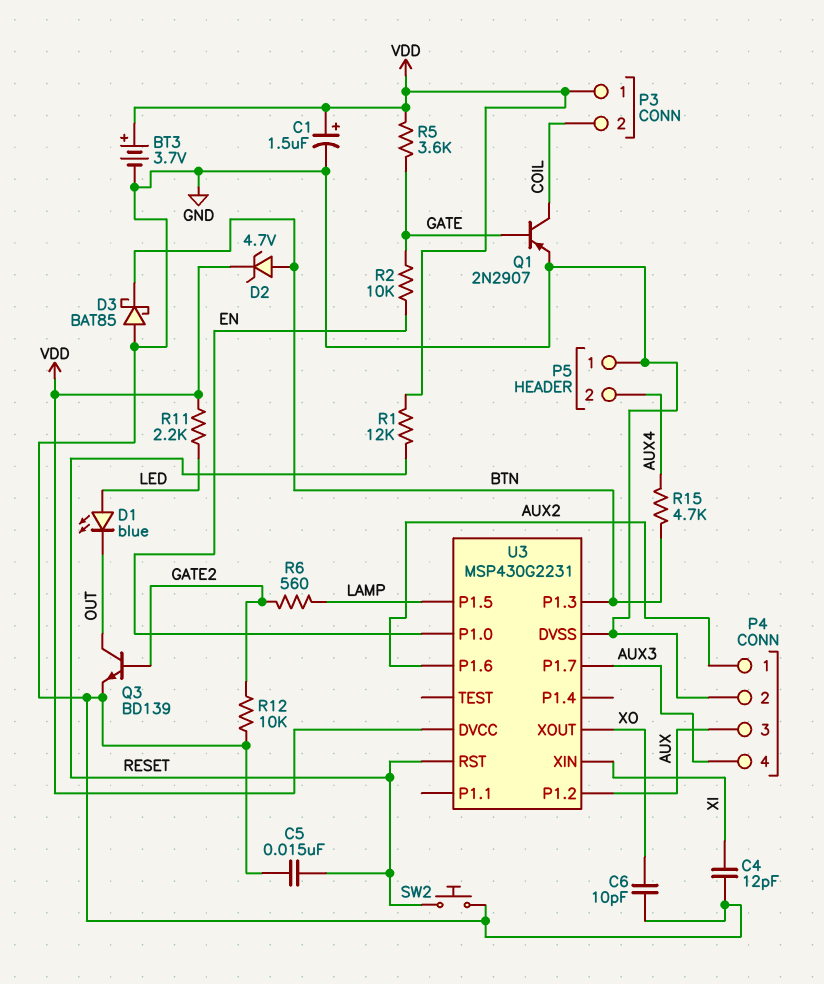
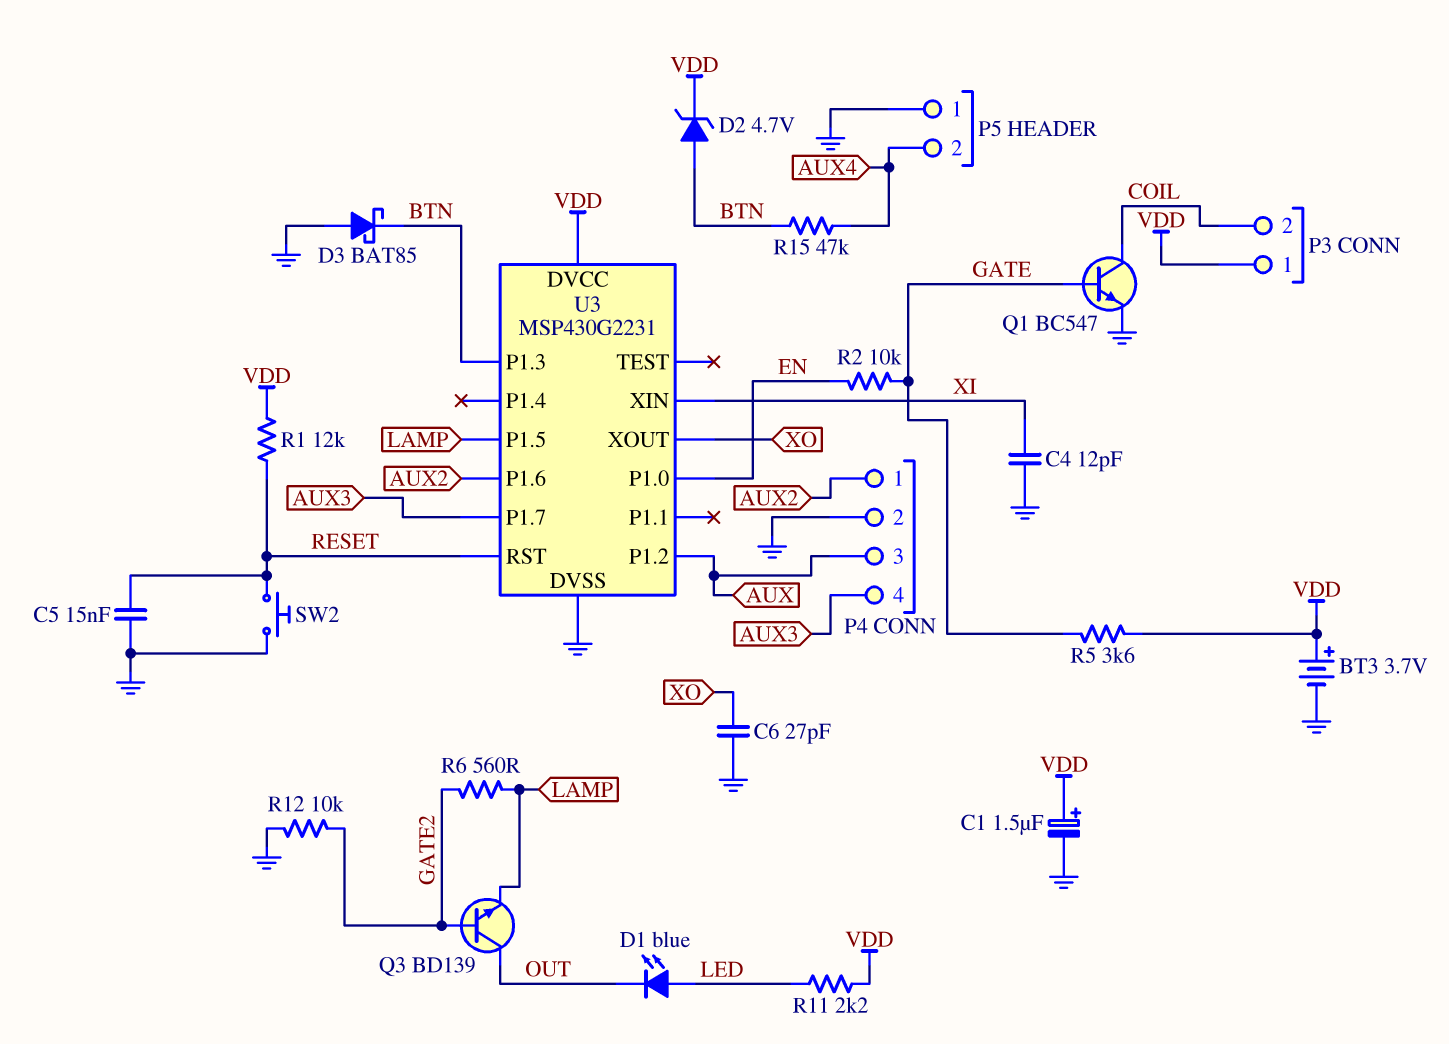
C6: 10pF (GND, XO) -> 27pF (GND, XO)
Q1: PNP 2N2907 (B GATE, C COIL, E GND) -> NPN BC547 (B GATE, C COIL, E GND)
Q3: NPN BD139 (B GATE2, C OUT, E GND) -> NPN BD139 (B GATE2, C OUT, E LAMP)
R15: 4.7k (AUX4, BTN) -> 47k (AUX4, BTN)

